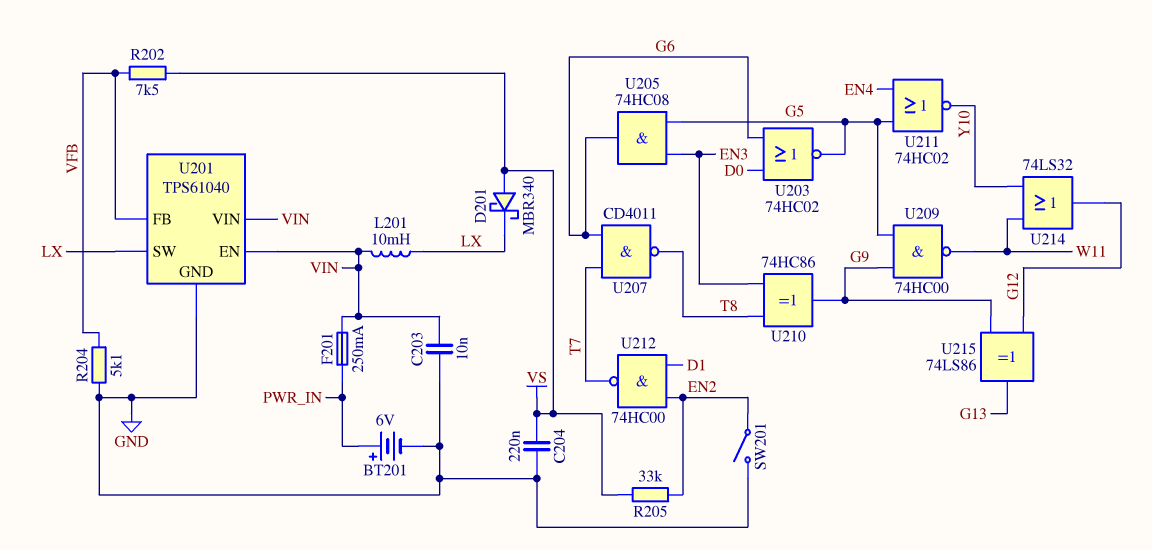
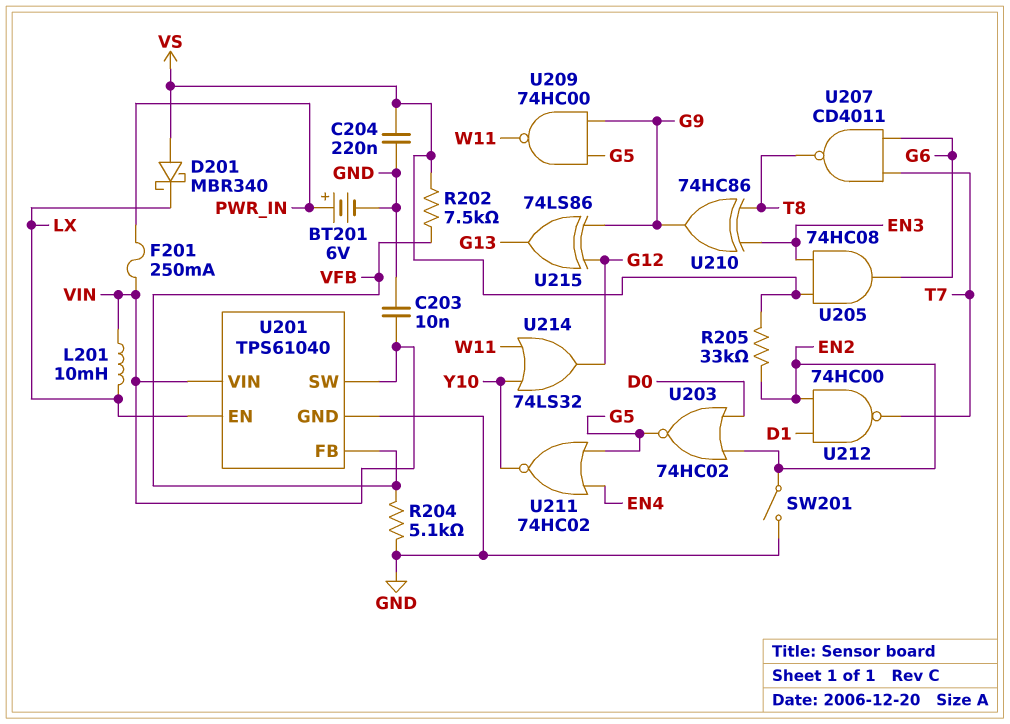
U201 pin EN: VIN -> LX
U201 pin SW: LX -> VIN
U203: NOR 74HC02 (in D0, in G6, out G5) -> NOR 74HC02 (in D0, in EN2, out G5)
U205: AND 74HC08 (in EN3, in G5, out G6) -> AND 74HC08 (in EN3, in VS, out G6)

